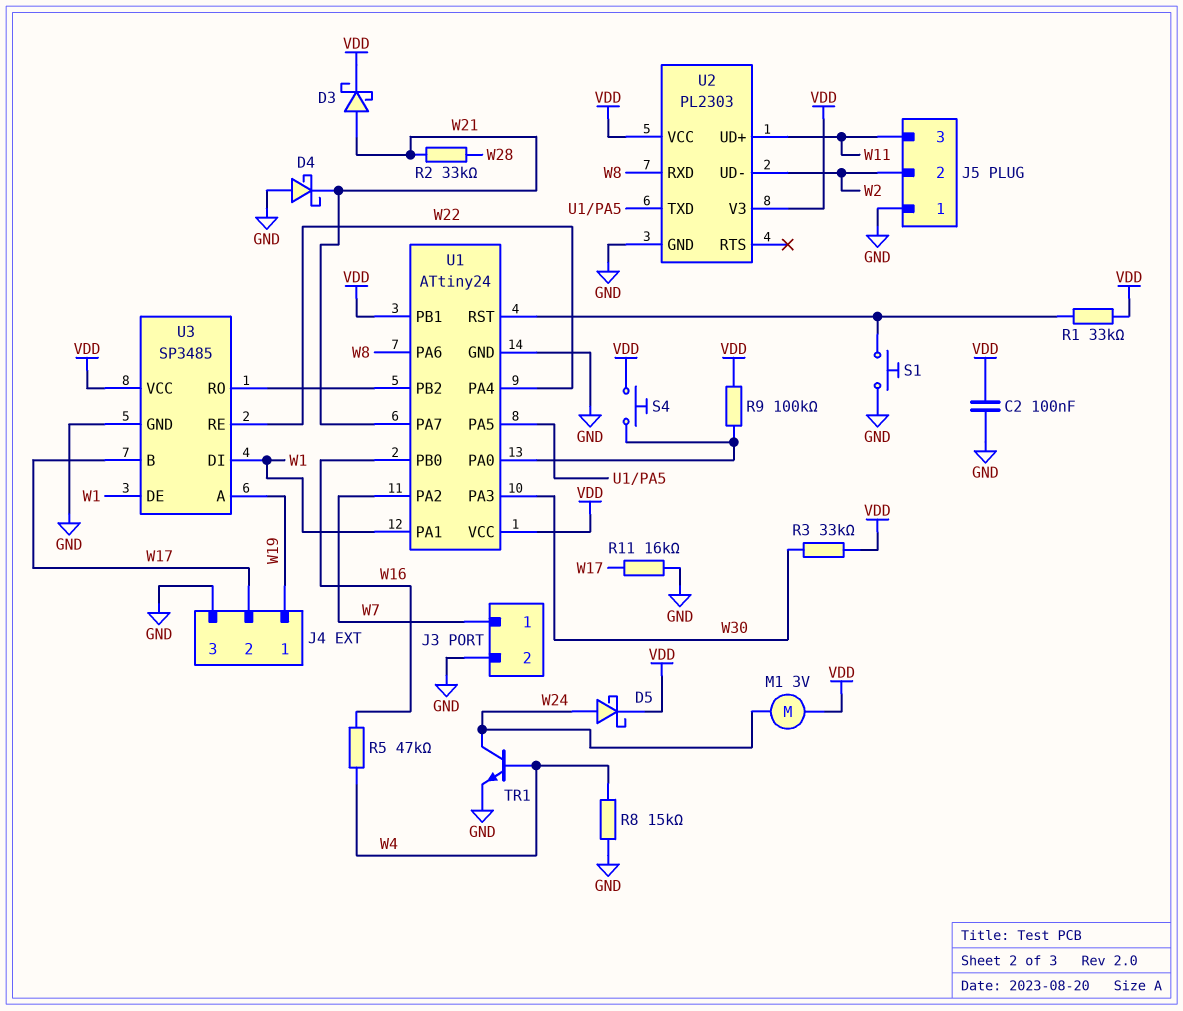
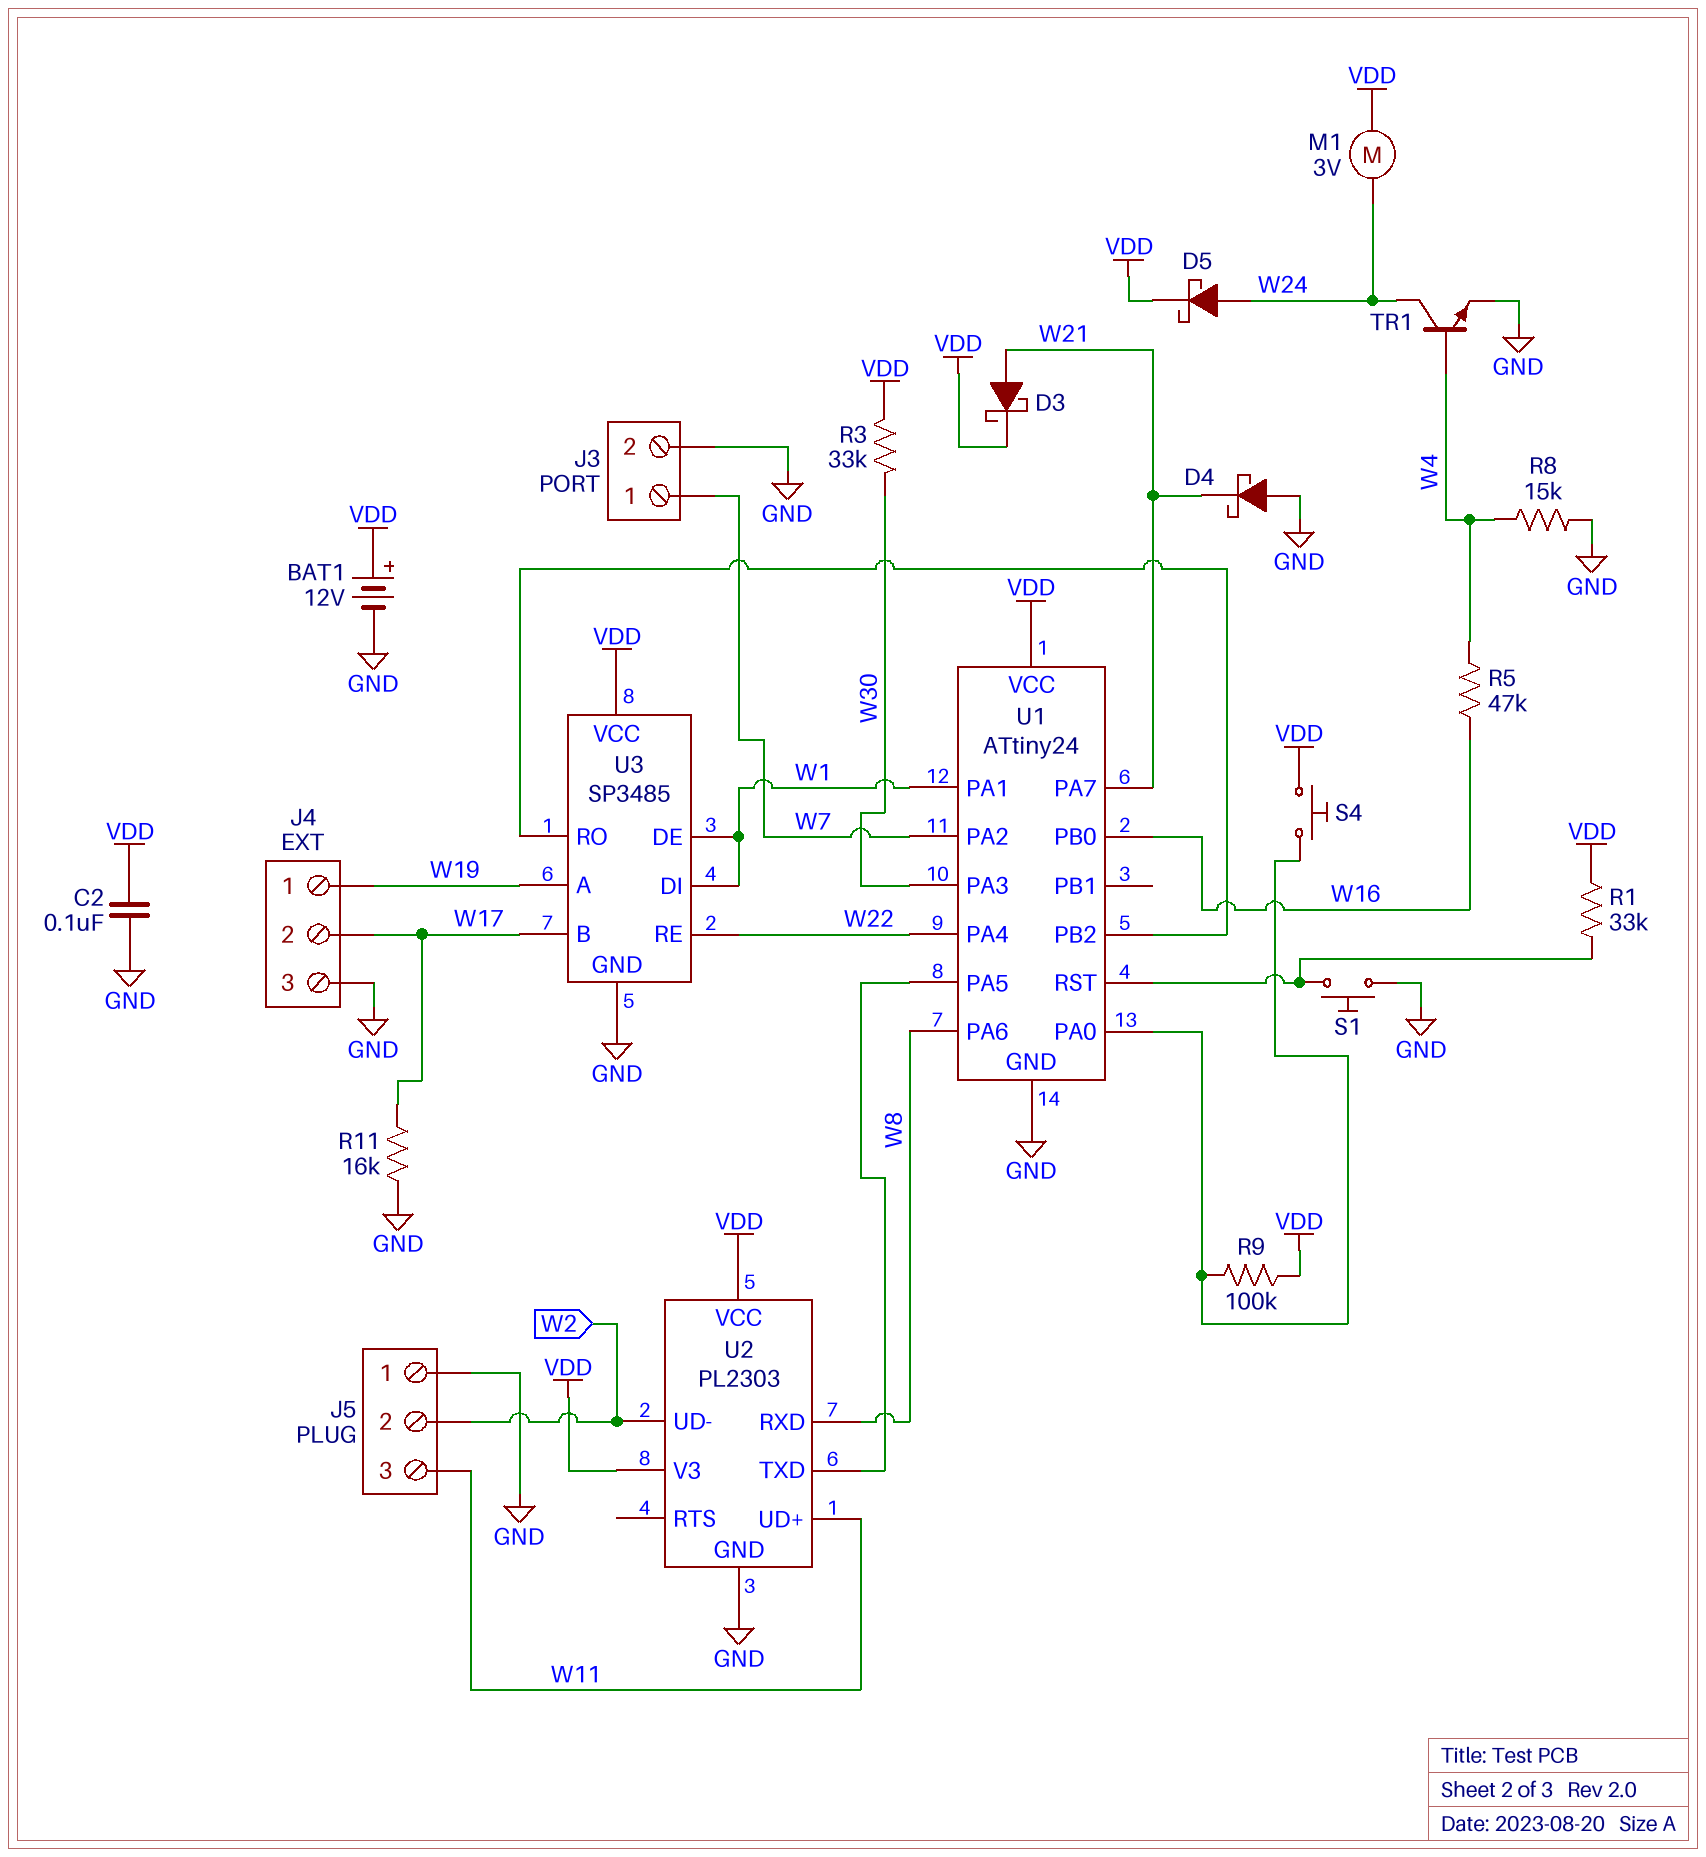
BAT1: none -> 12V (plus VDD, minus GND)
R2: 33k (W21, W28) -> none
U1 pin PB1: VDD -> none

